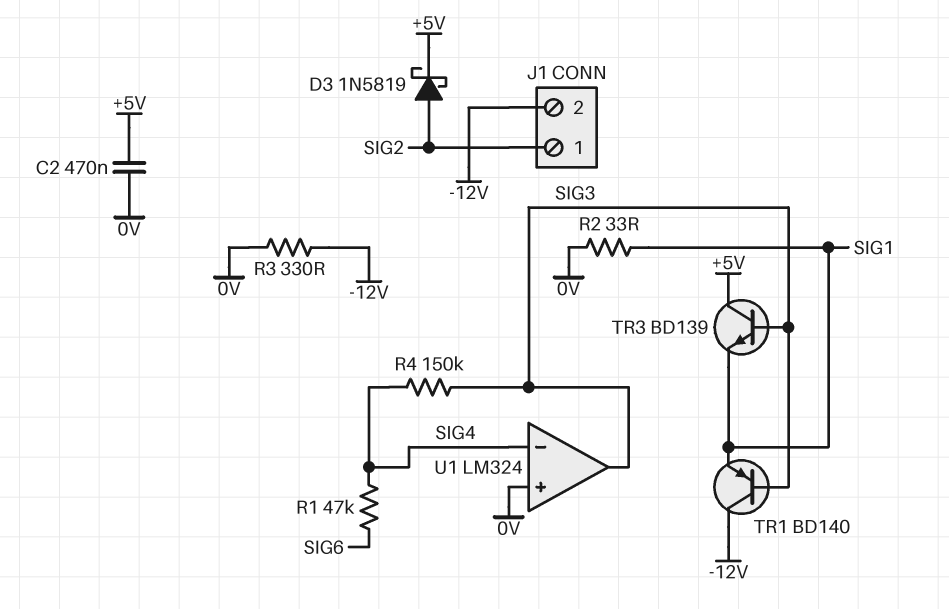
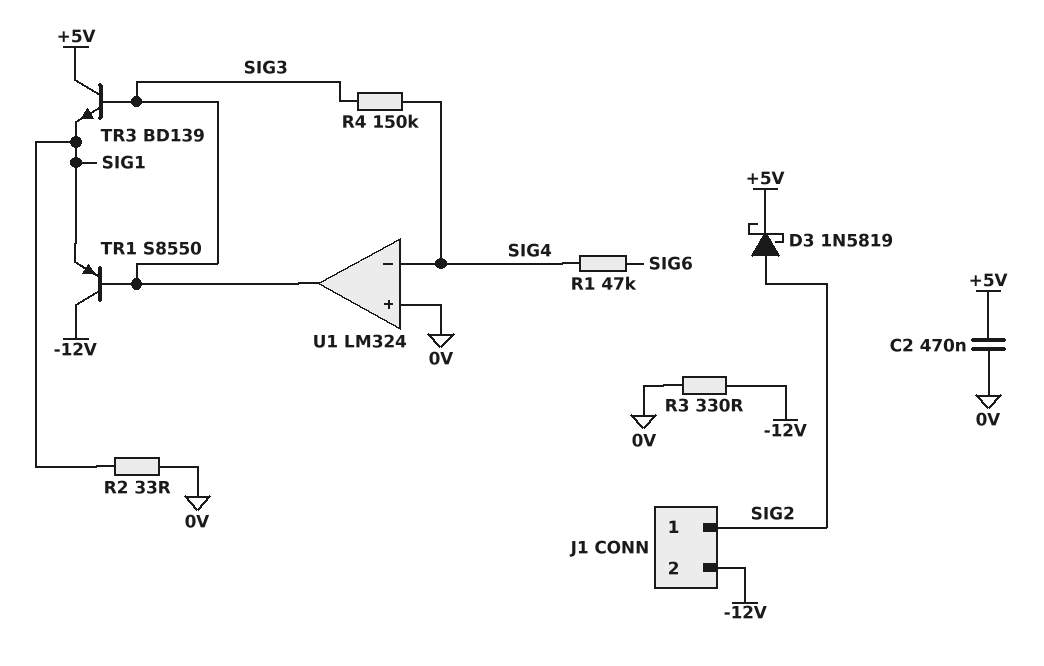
TR1: PNP BD140 (B SIG3, C -12V, E SIG1) -> PNP S8550 (B SIG3, C -12V, E SIG1)

